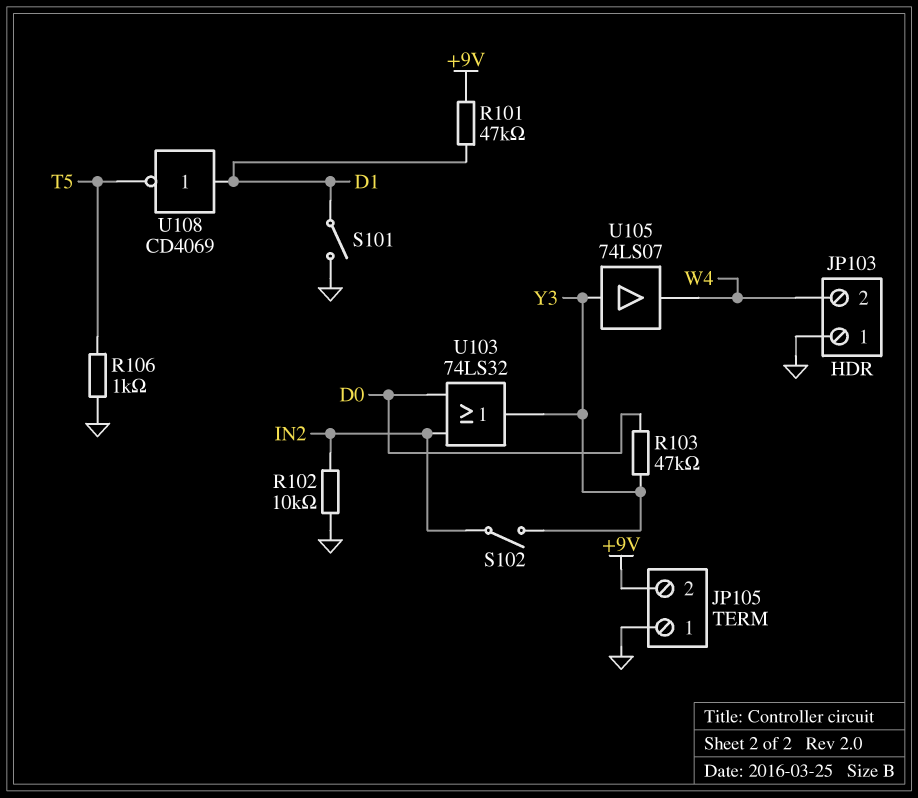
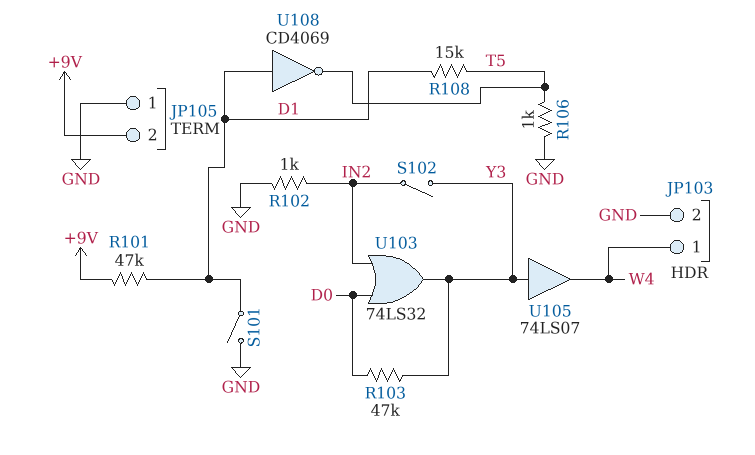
JP103 pin 1: GND -> W4
JP103 pin 2: W4 -> GND
R102: 10k (GND, IN2) -> 1k (GND, IN2)
R108: none -> 15k (D1, T5)

